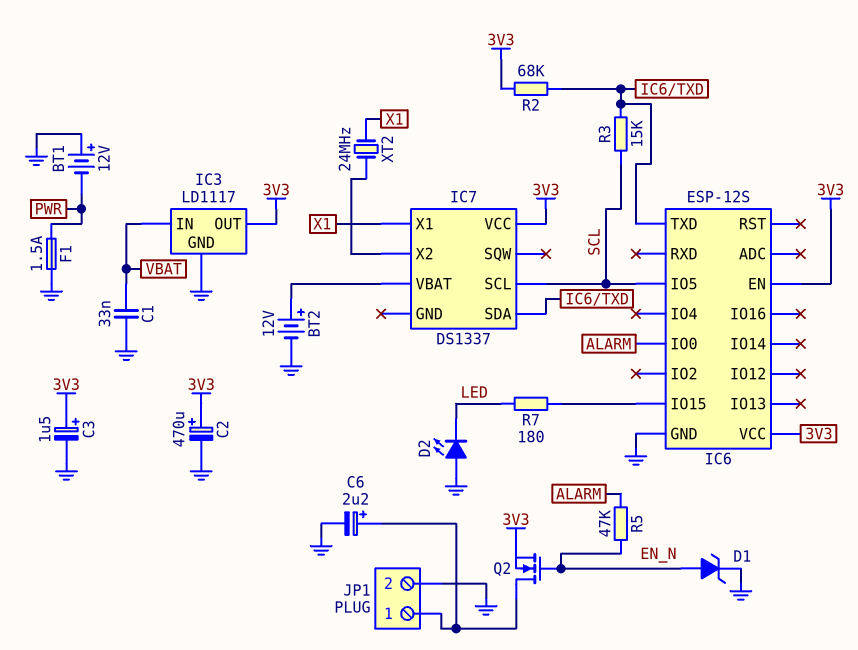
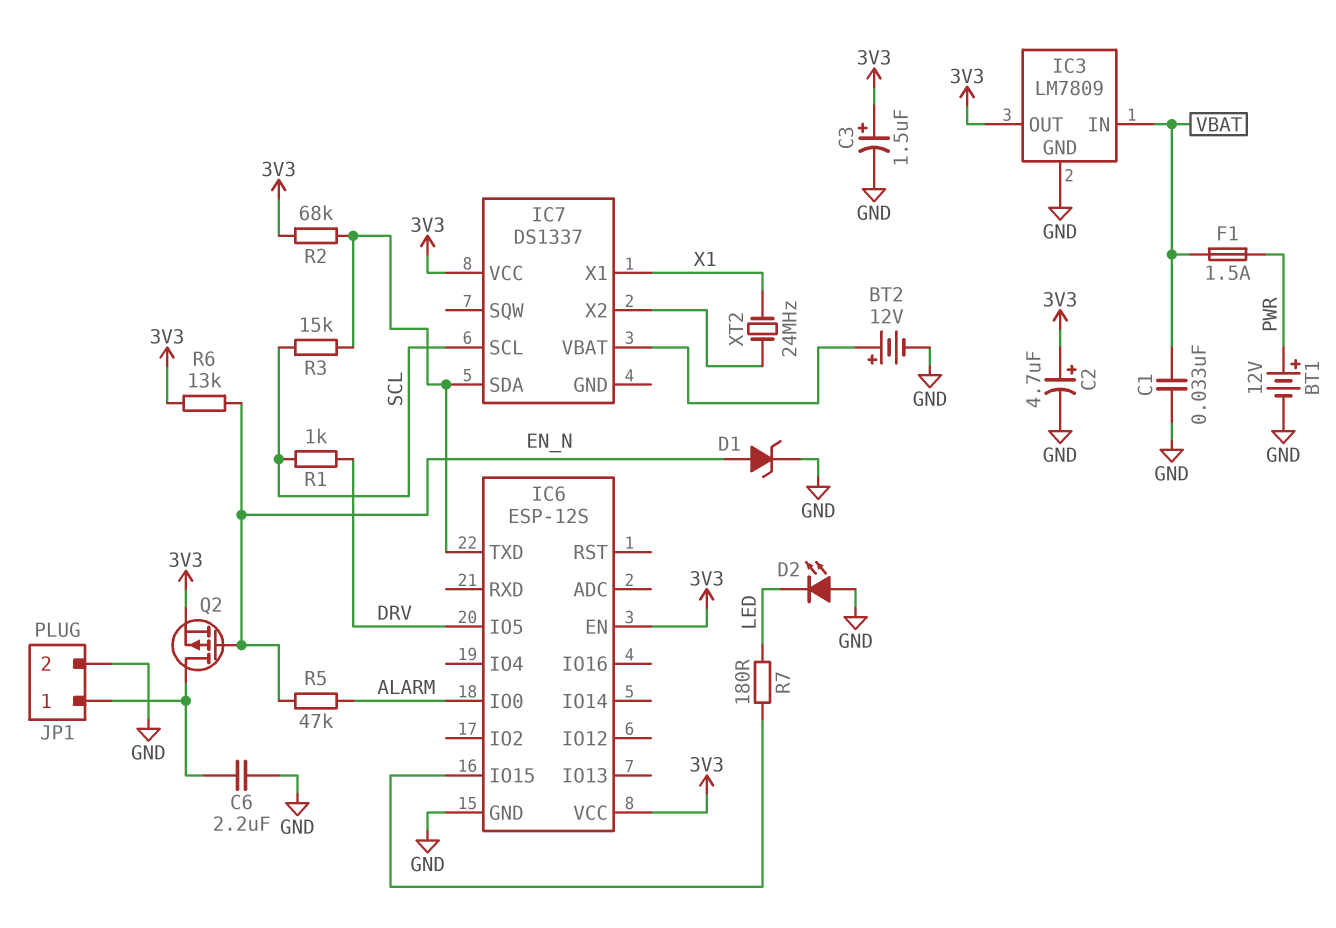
BT1: 12V (plus GND, minus PWR) -> 12V (plus PWR, minus GND)
C2: 470uF (plus 3V3, minus GND) -> 4.7uF (plus 3V3, minus GND)
C6: 2.2uF (plus JP1/1, minus GND) -> 2.2uF (GND, JP1/1)
F1: 1.5A (GND, PWR) -> 1.5A (PWR, VBAT)
IC3: LD1117 -> LM7809
IC6 pin IO5: SCL -> DRV
Q2: NMOS (G EN_N, D JP1/1, S 3V3) -> PMOS (G EN_N, D JP1/1, S 3V3)
R1: none -> 1k (DRV, SCL)
R6: none -> 13k (3V3, EN_N)

